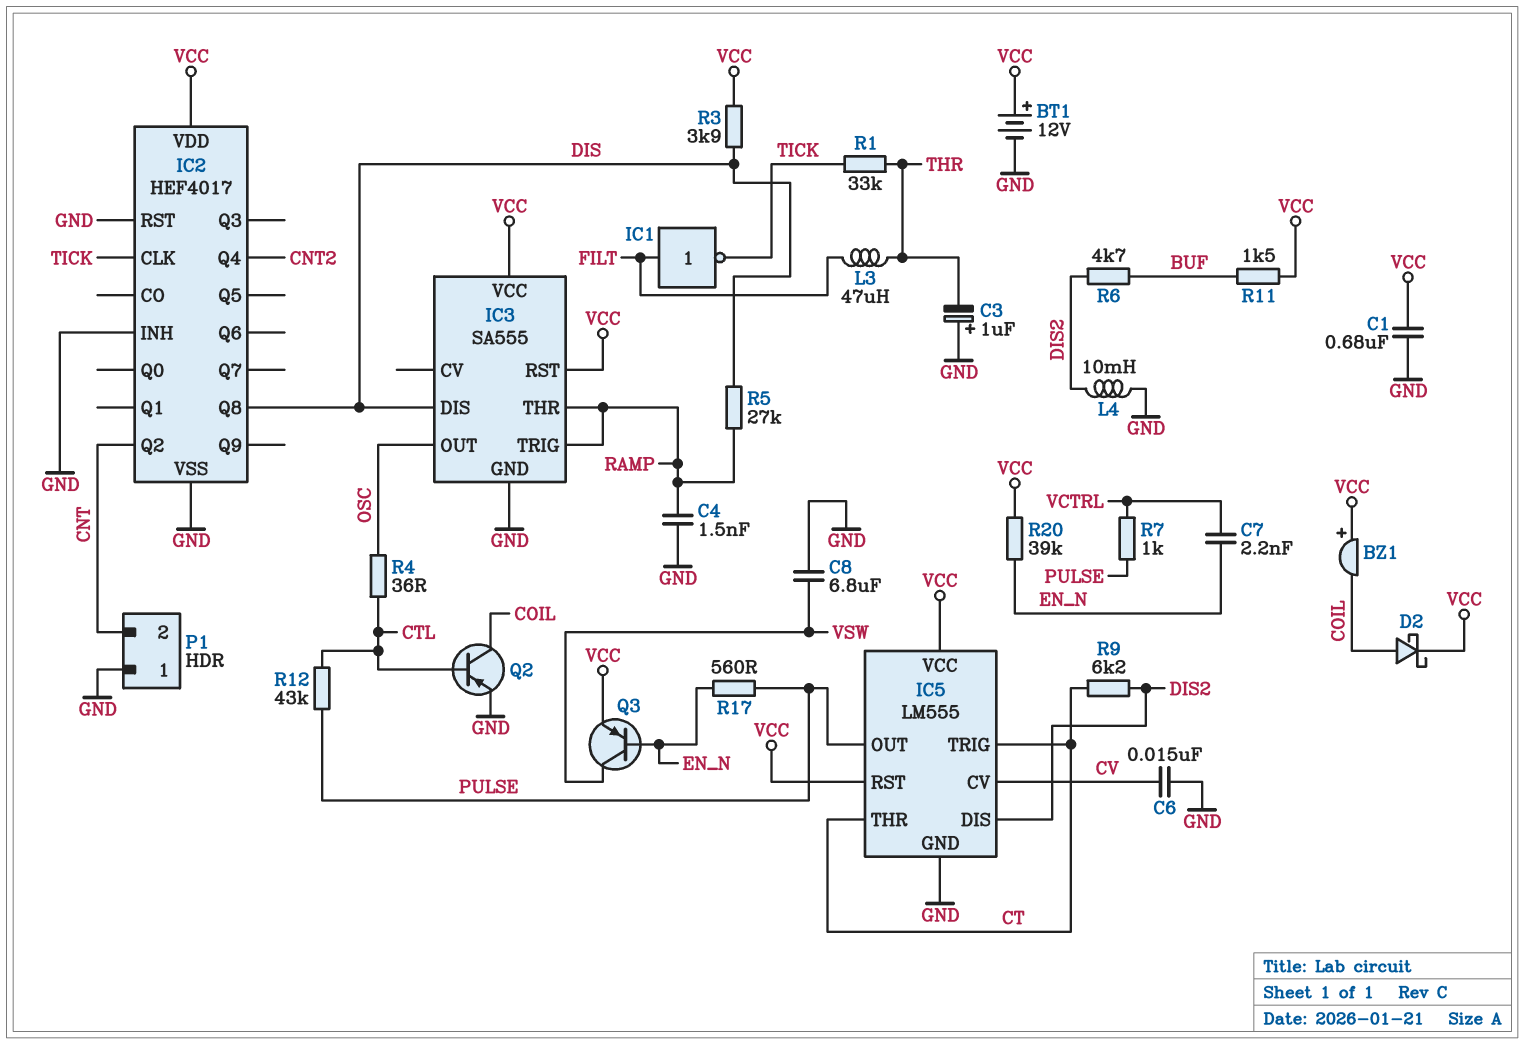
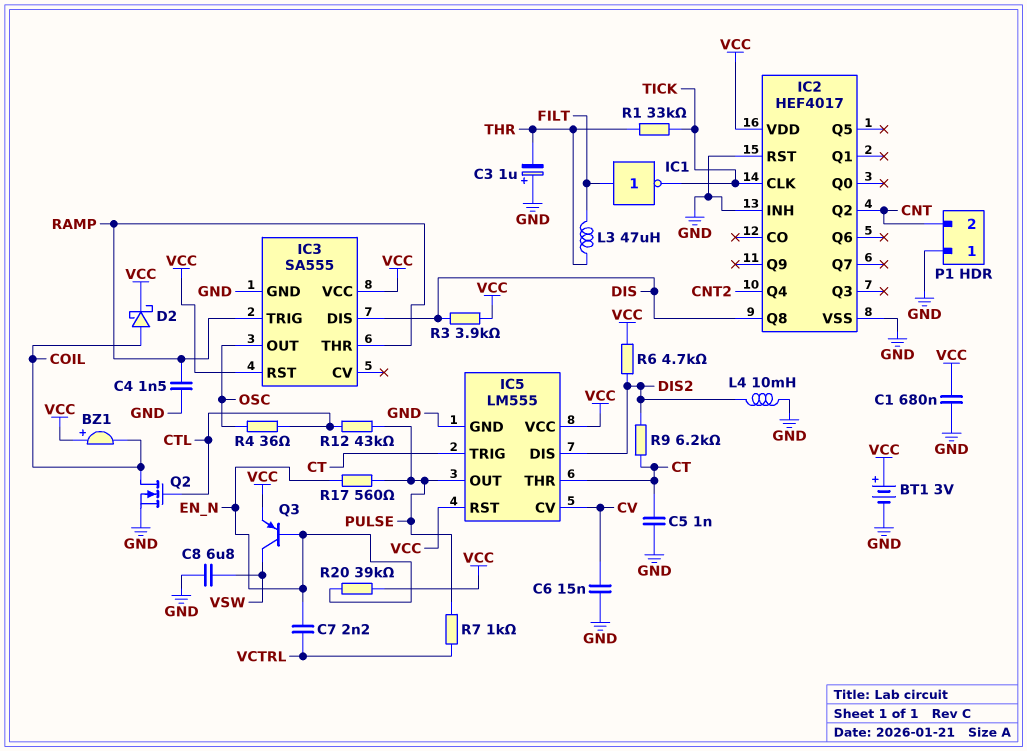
BT1: 12V (plus VCC, minus GND) -> 3V (plus VCC, minus GND)
C5: none -> 1nF (CT, GND)
Q2: PNP (B CTL, C COIL, E GND) -> NMOS (G CTL, D COIL, S GND)
R5: 27k (DIS, RAMP) -> none
R6: 4.7k (BUF, DIS2) -> 4.7k (DIS2, VCC)
R11: 1.5k (BUF, VCC) -> none

